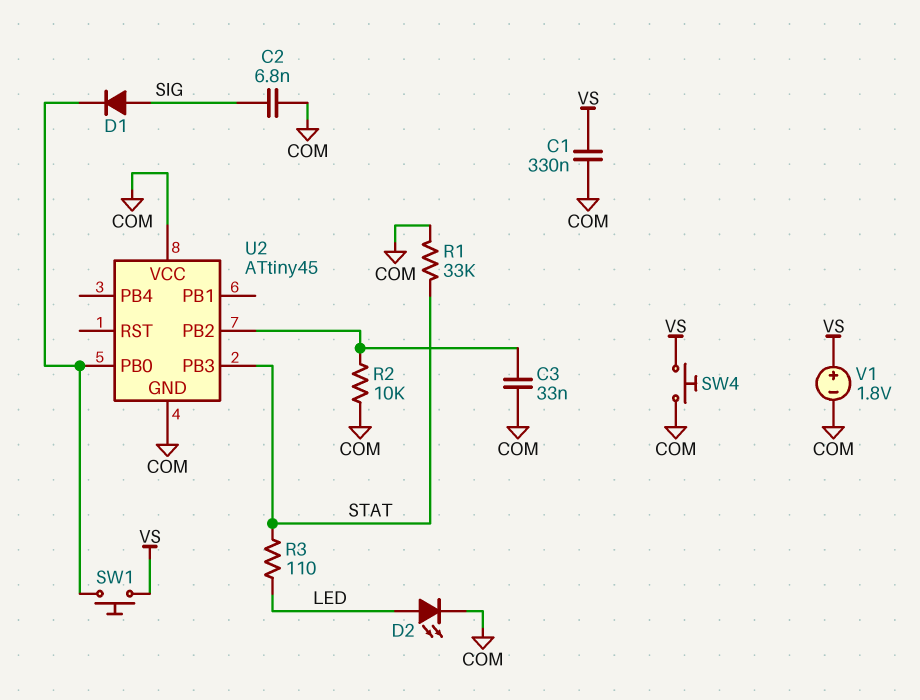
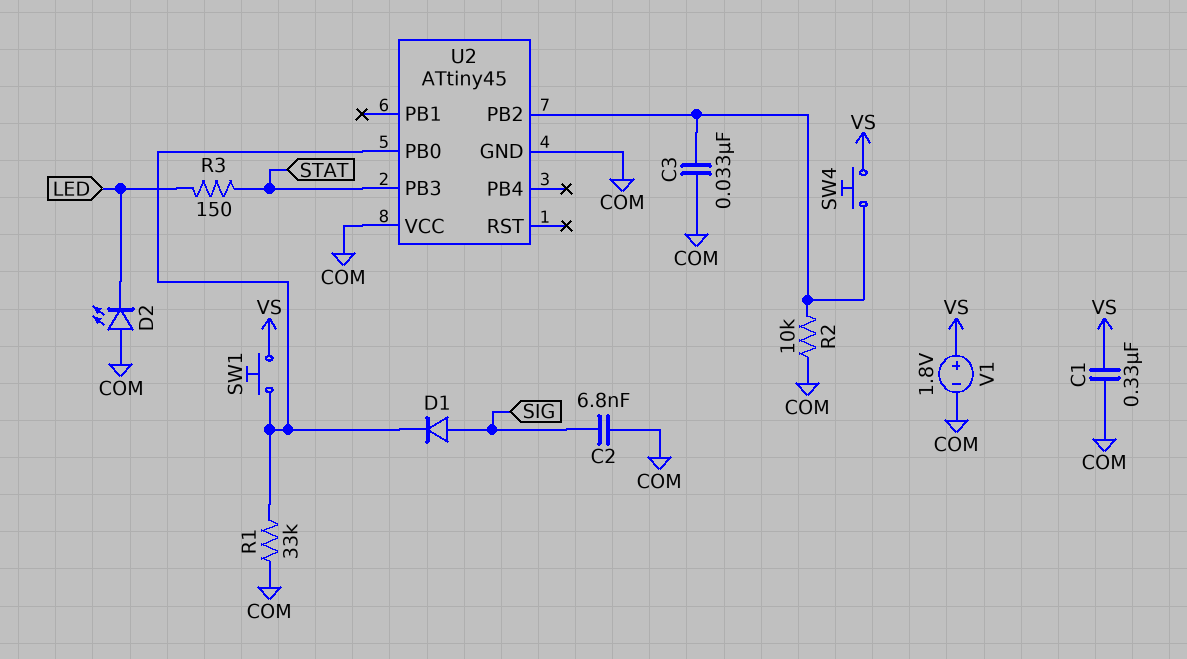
D2: LED (A LED, K COM) -> LED (A COM, K LED)
R1: 33k (COM, STAT) -> 33k (COM, U2/PB0)
R3: 110 (LED, STAT) -> 150 (LED, STAT)
SW4: button (COM, VS) -> button (U2/PB2, VS)

